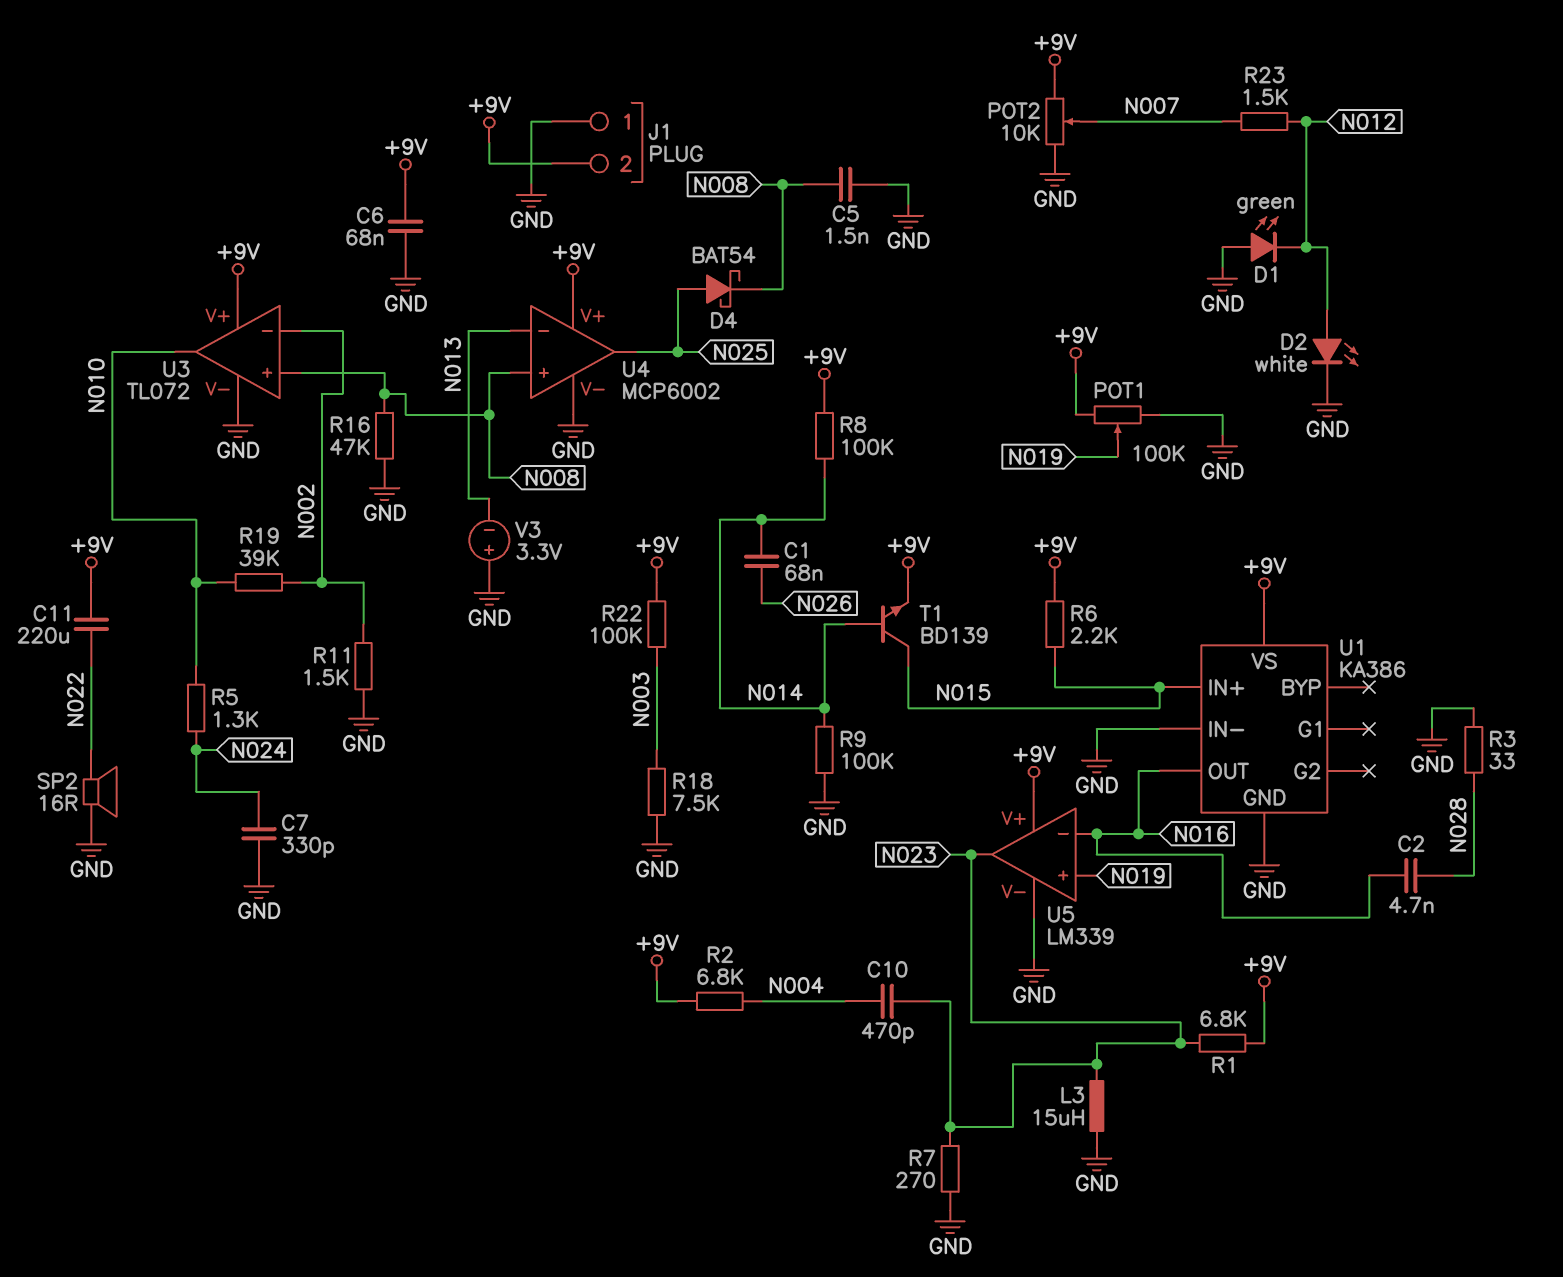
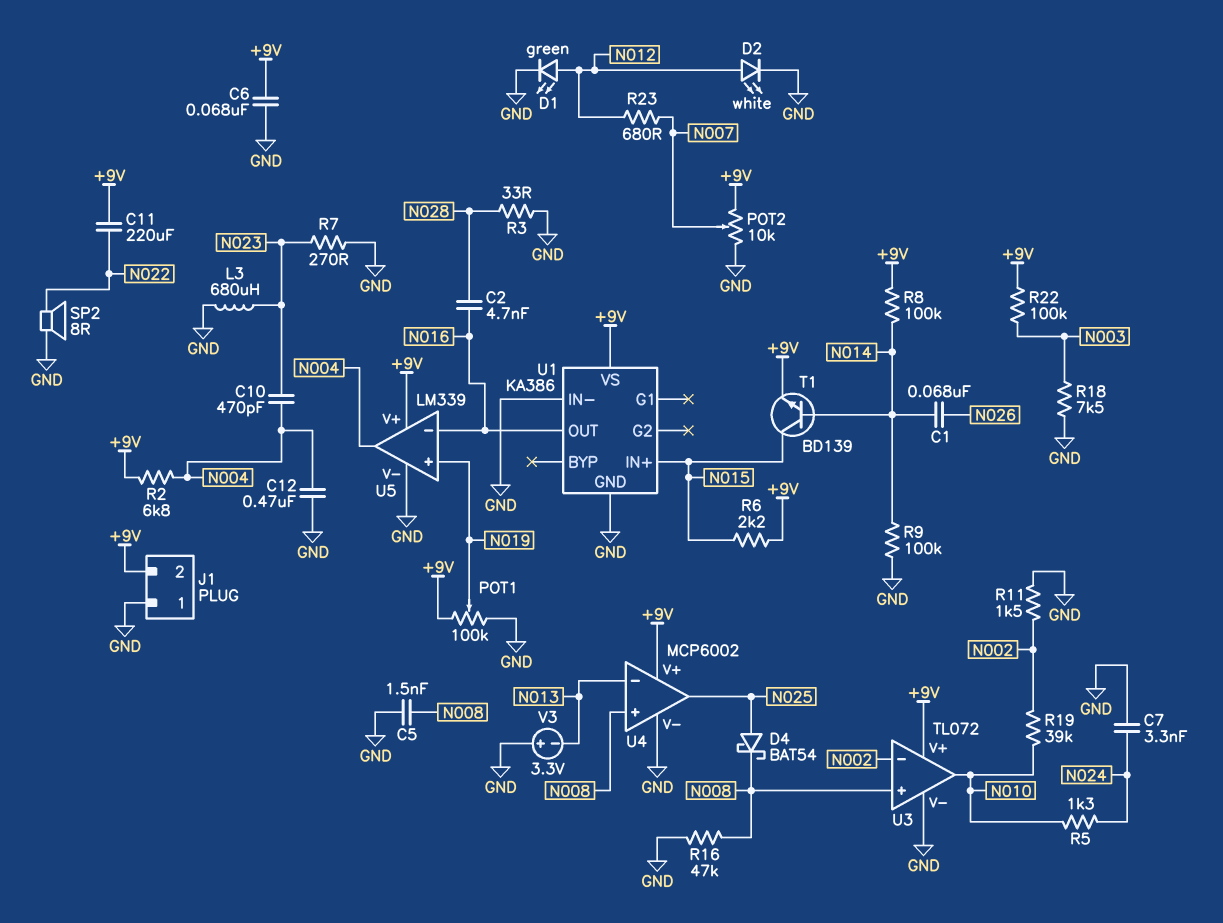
C7: 330pF (GND, N024) -> 3.3nF (GND, N024)
C12: none -> 470nF (GND, N004)
D1: LED green (A GND, K N012) -> LED green (A N012, K GND)
L3: 15uH (GND, N023) -> 680uH (GND, N023)
R1: 6.8k (+9V, N023) -> none
R23: 1.5k (N007, N012) -> 680 (N007, N012)
SP2: speaker 16R (GND, N022) -> speaker 8R (GND, N022)
U5 pin out: N023 -> N004

